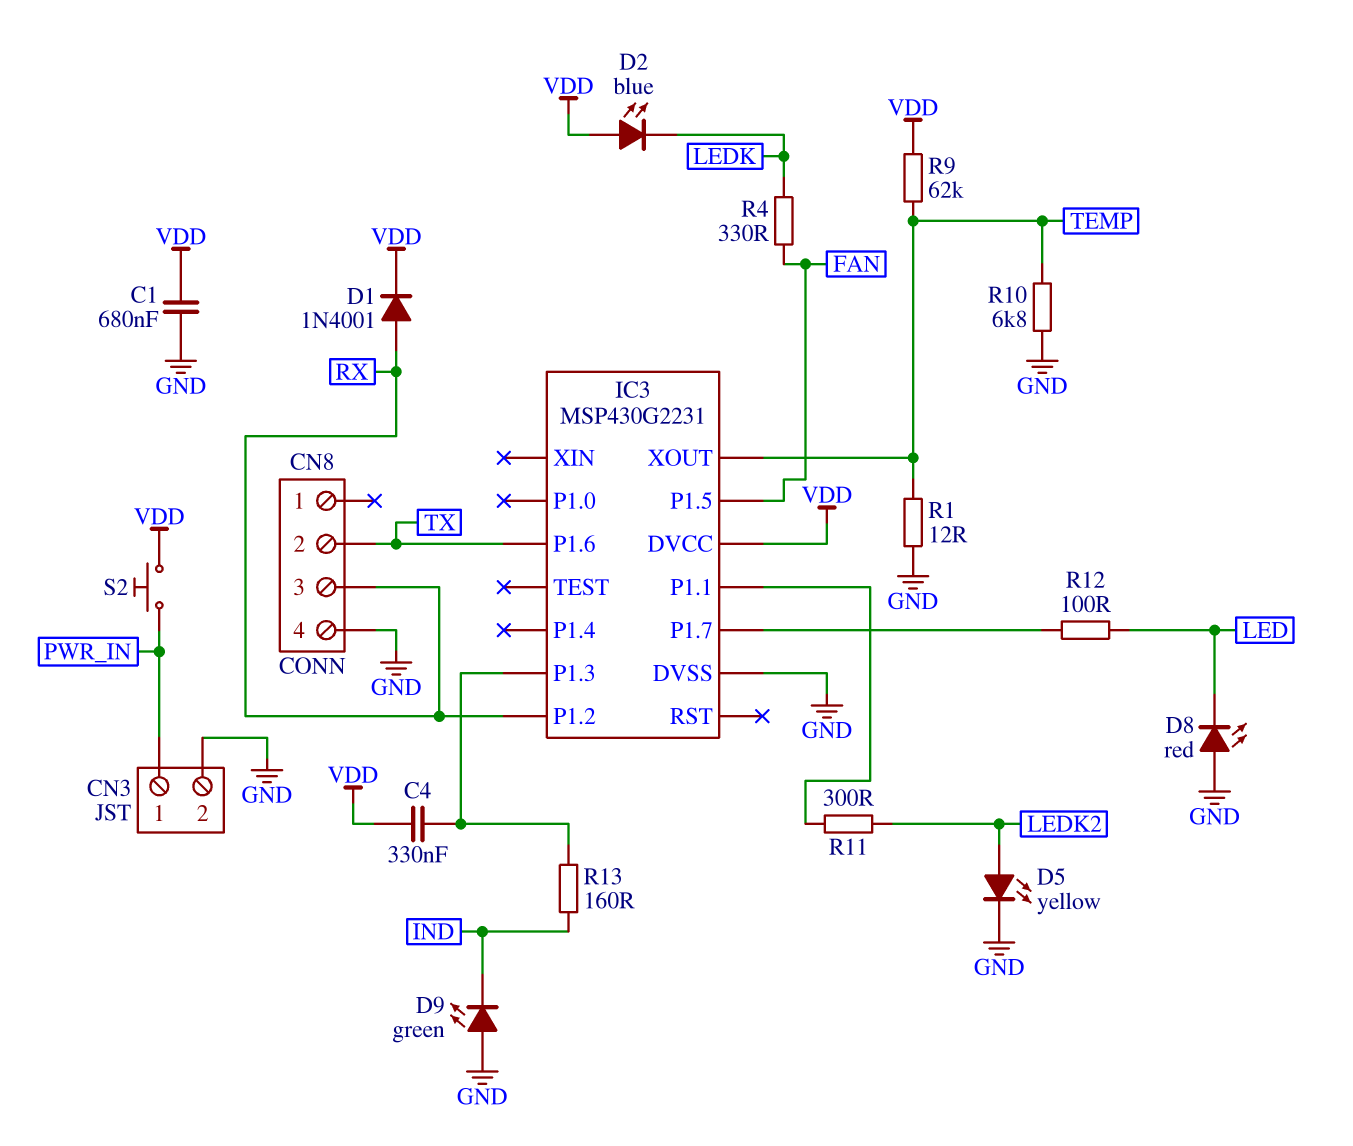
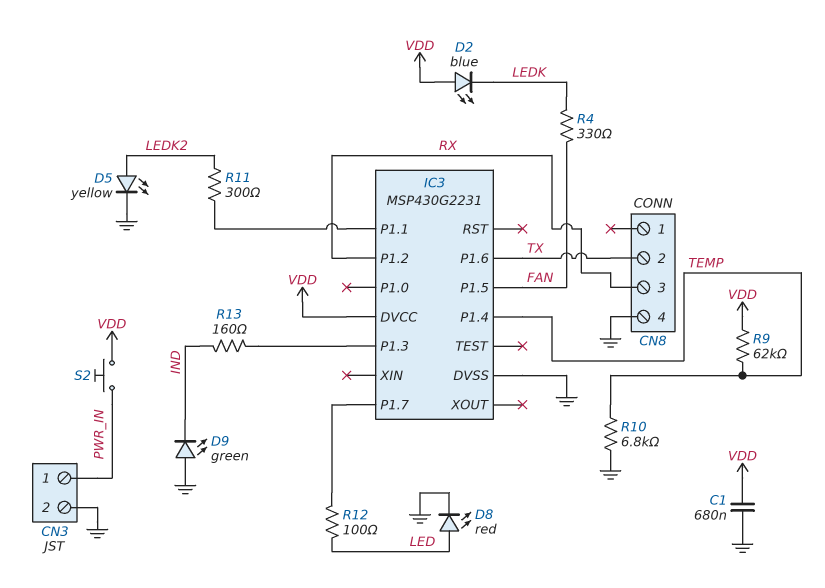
C4: 330nF (IC3/P1.3, VDD) -> none
D1: diode 1N4001 (A RX, K VDD) -> none
D8: LED red (A GND, K LED) -> LED red (A LED, K GND)
IC3 pin P1.4: none -> TEMP
IC3 pin XOUT: TEMP -> none
R1: 12 (GND, TEMP) -> none

